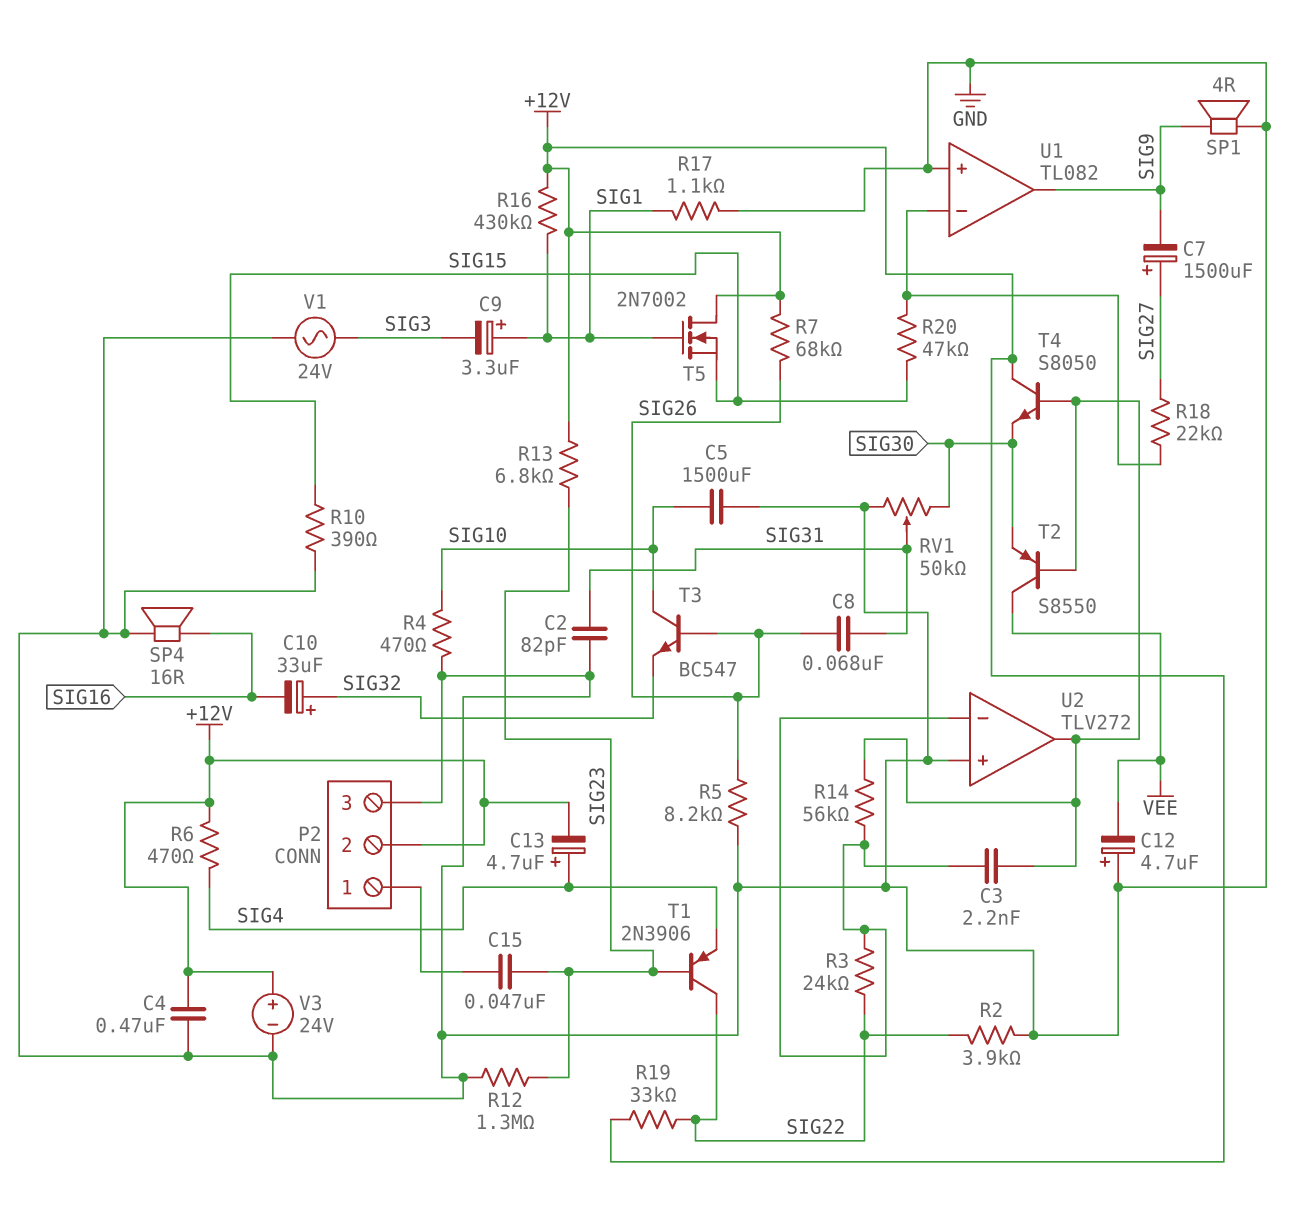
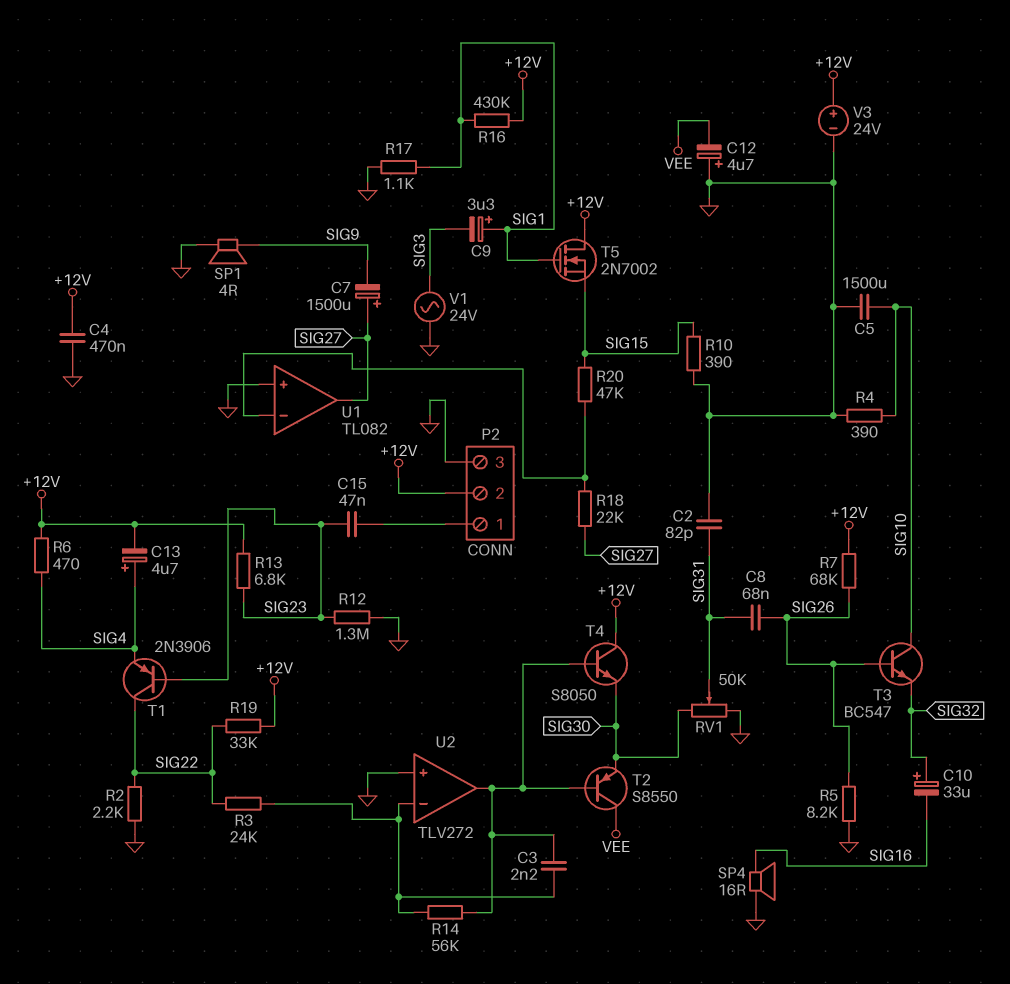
R2: 3.9k (GND, SIG22) -> 2.2k (GND, SIG22)
R4: 470 (GND, SIG10) -> 390 (GND, SIG10)
U1 pin out: SIG9 -> SIG27

